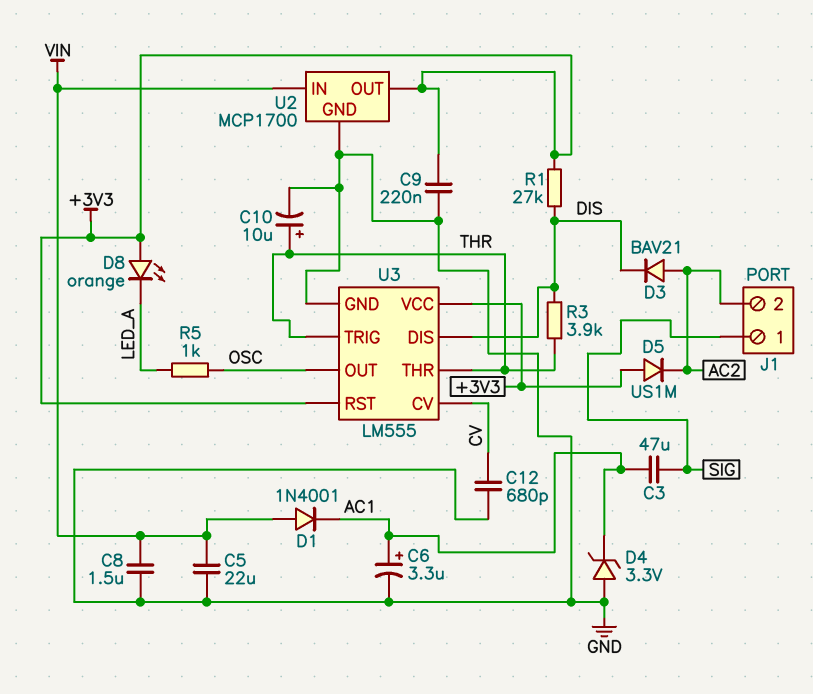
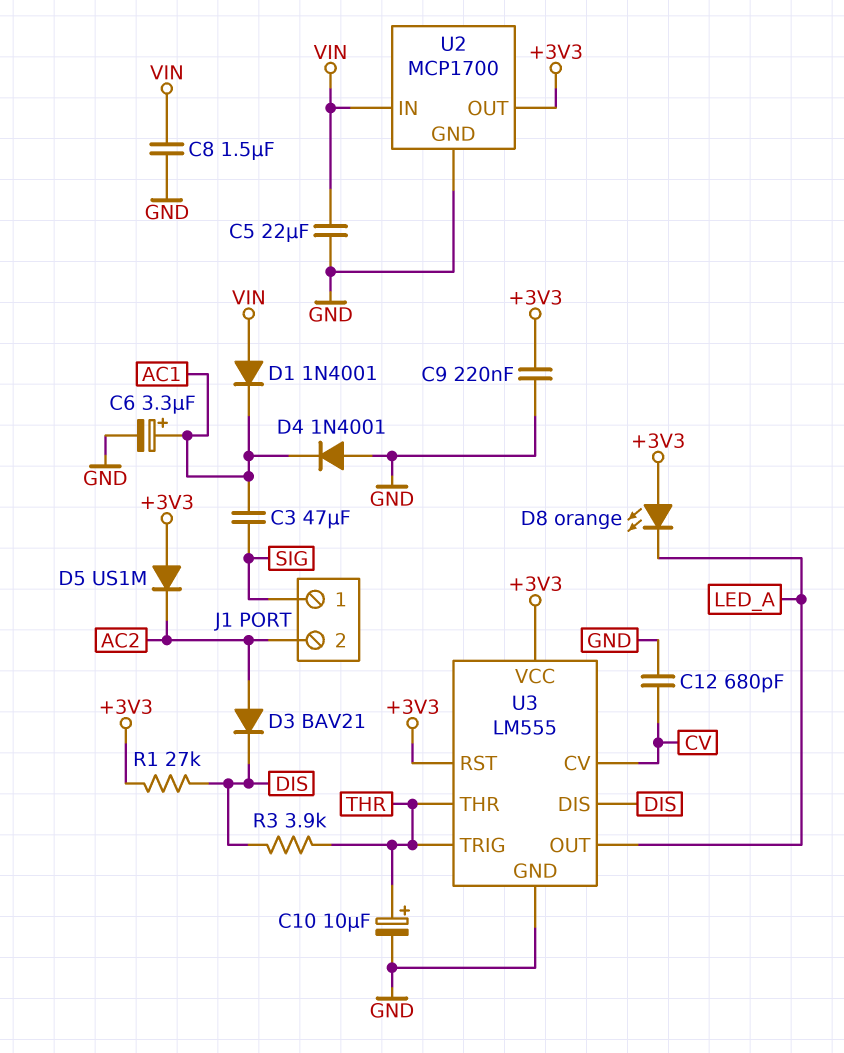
D4: zener 3.3V (A GND, K AC1) -> diode 1N4001 (A GND, K AC1)
R5: 1k (LED_A, OSC) -> none
U3 pin OUT: OSC -> LED_A

